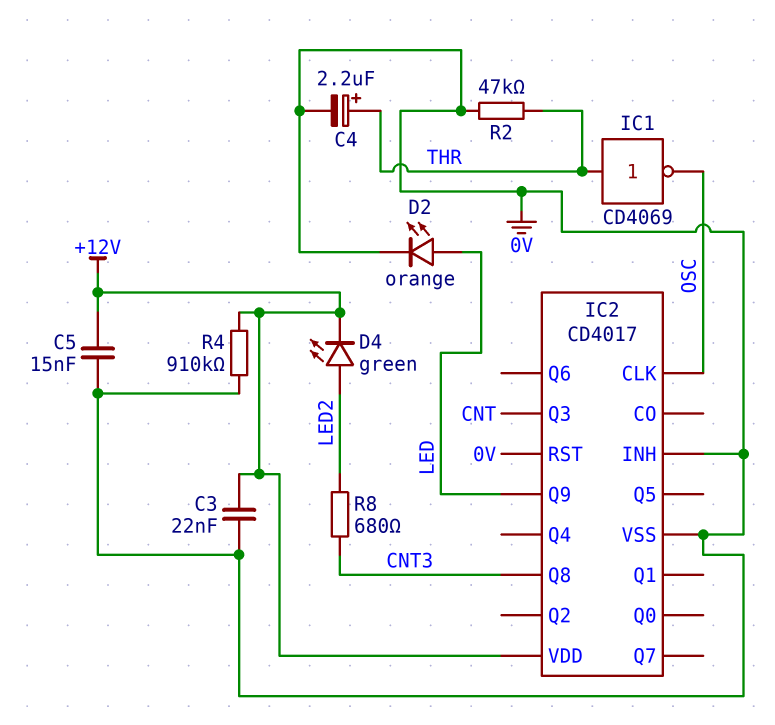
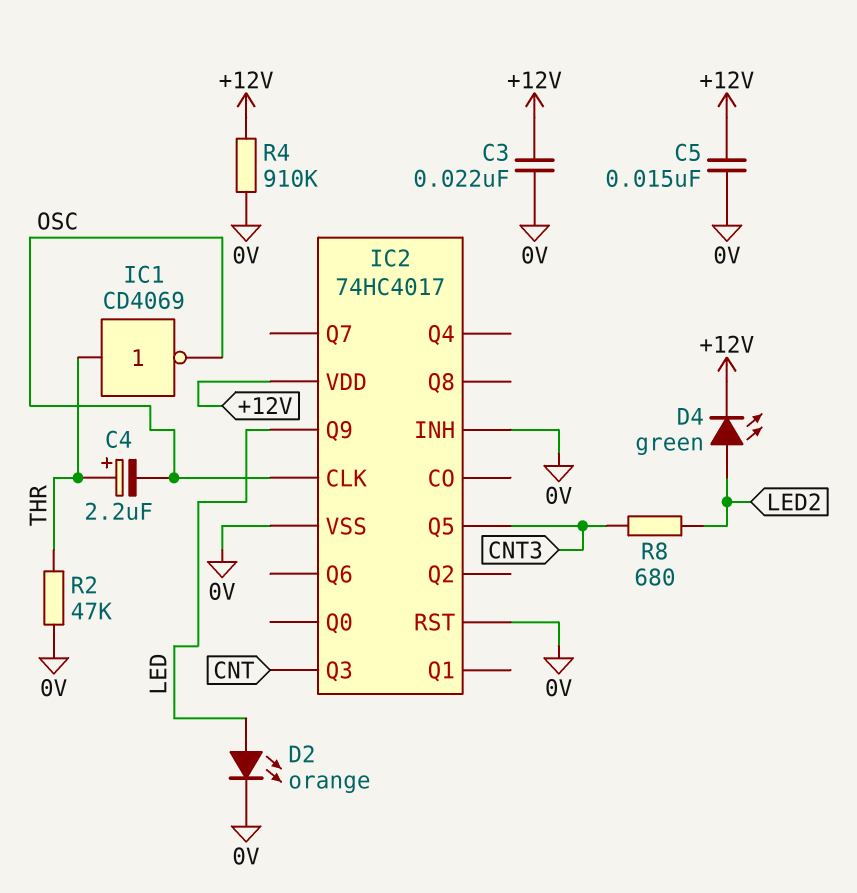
C4: 2.2uF (plus THR, minus 0V) -> 2.2uF (plus THR, minus OSC)
IC2: CD4017 -> 74HC4017
IC2 pin Q5: none -> CNT3
IC2 pin Q8: CNT3 -> none

